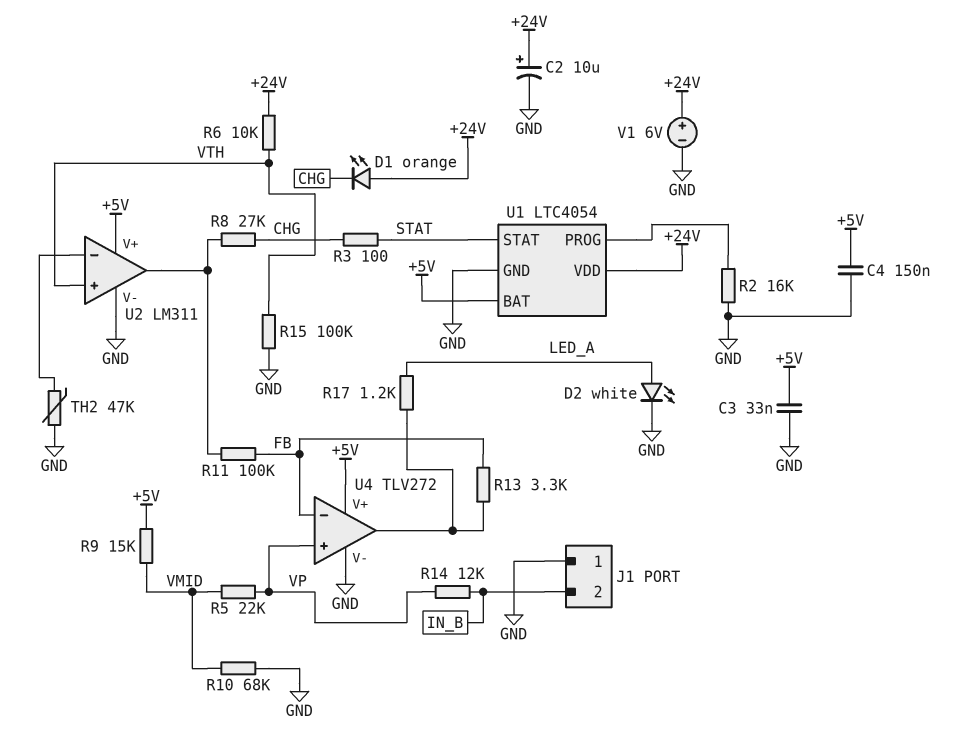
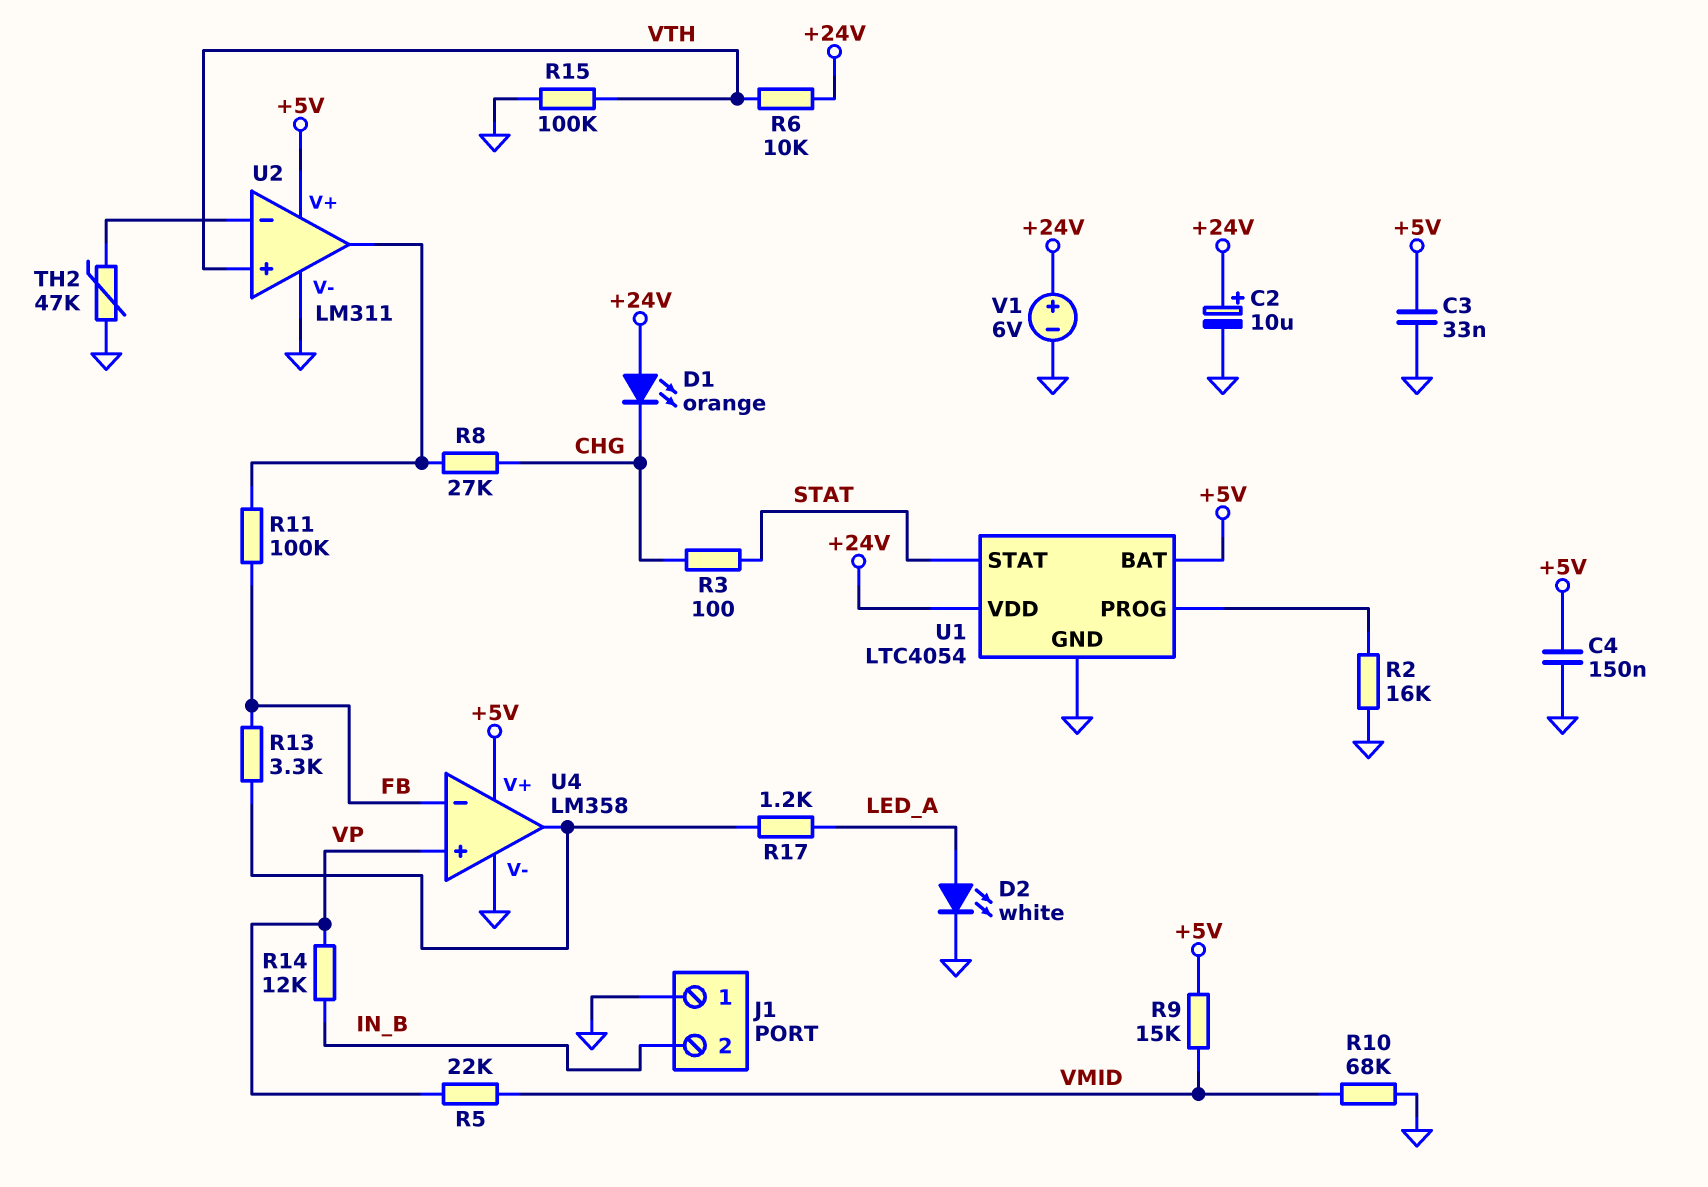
U4: TLV272 -> LM358

